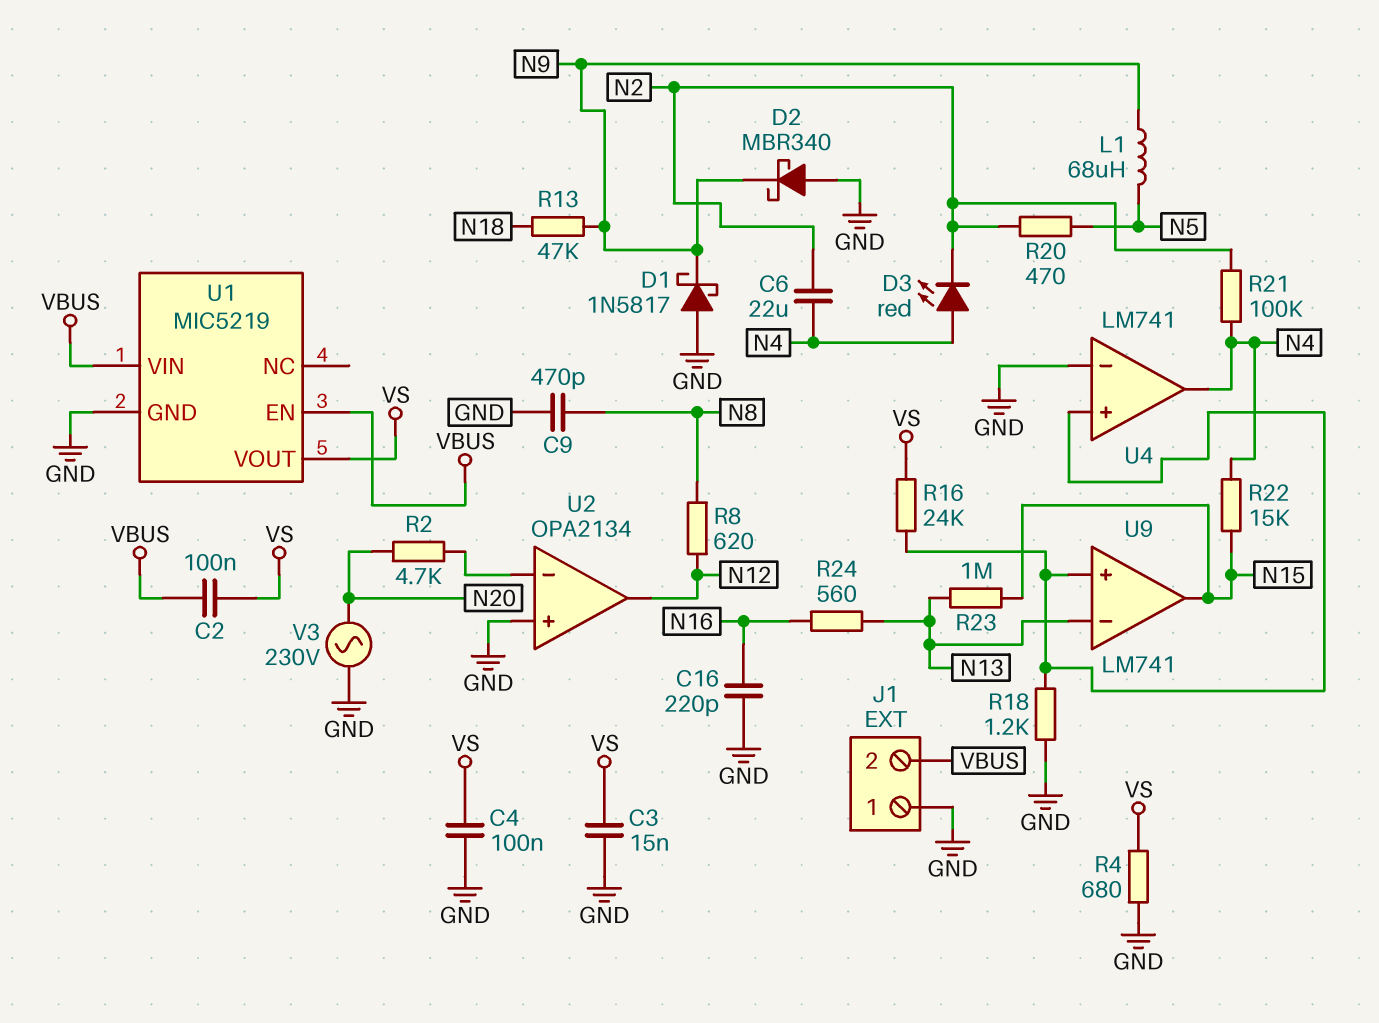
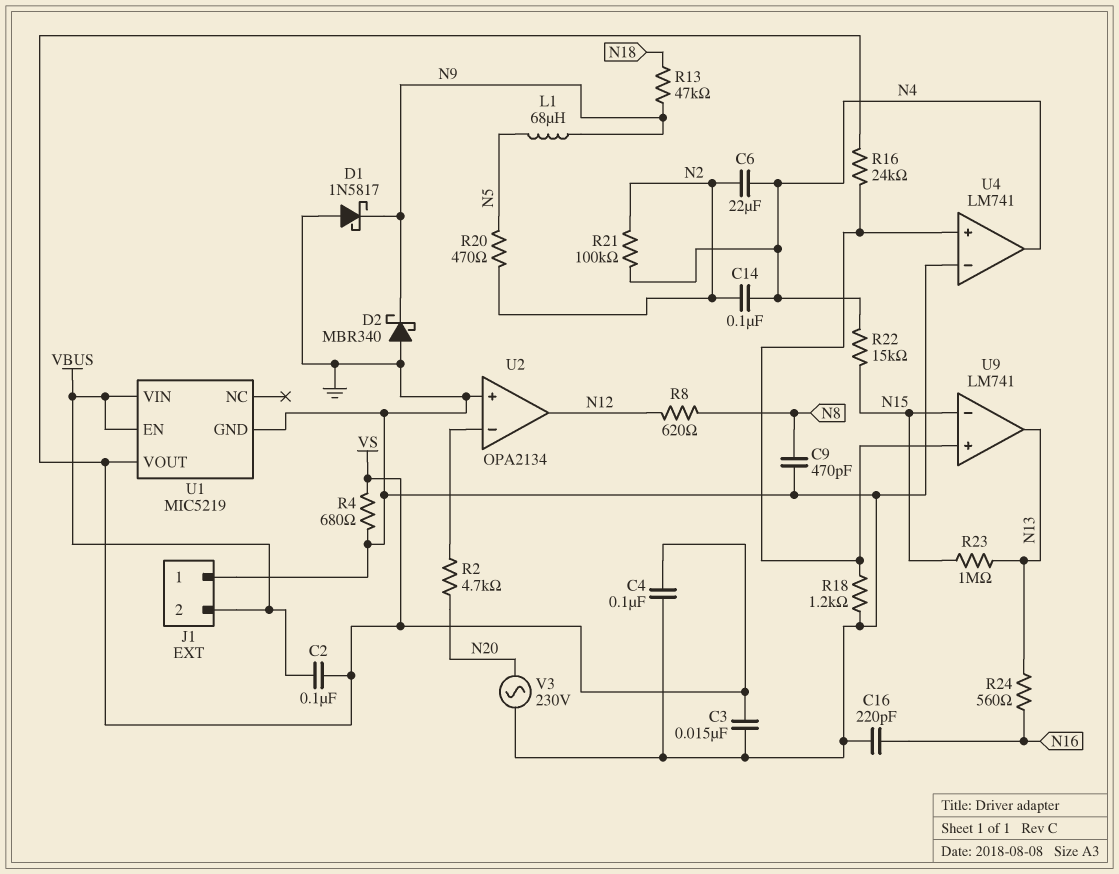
C14: none -> 100nF (N2, N4)
D3: LED red (A N4, K N2) -> none
U9 pin in-: N13 -> N15
U9 pin out: N15 -> N13

